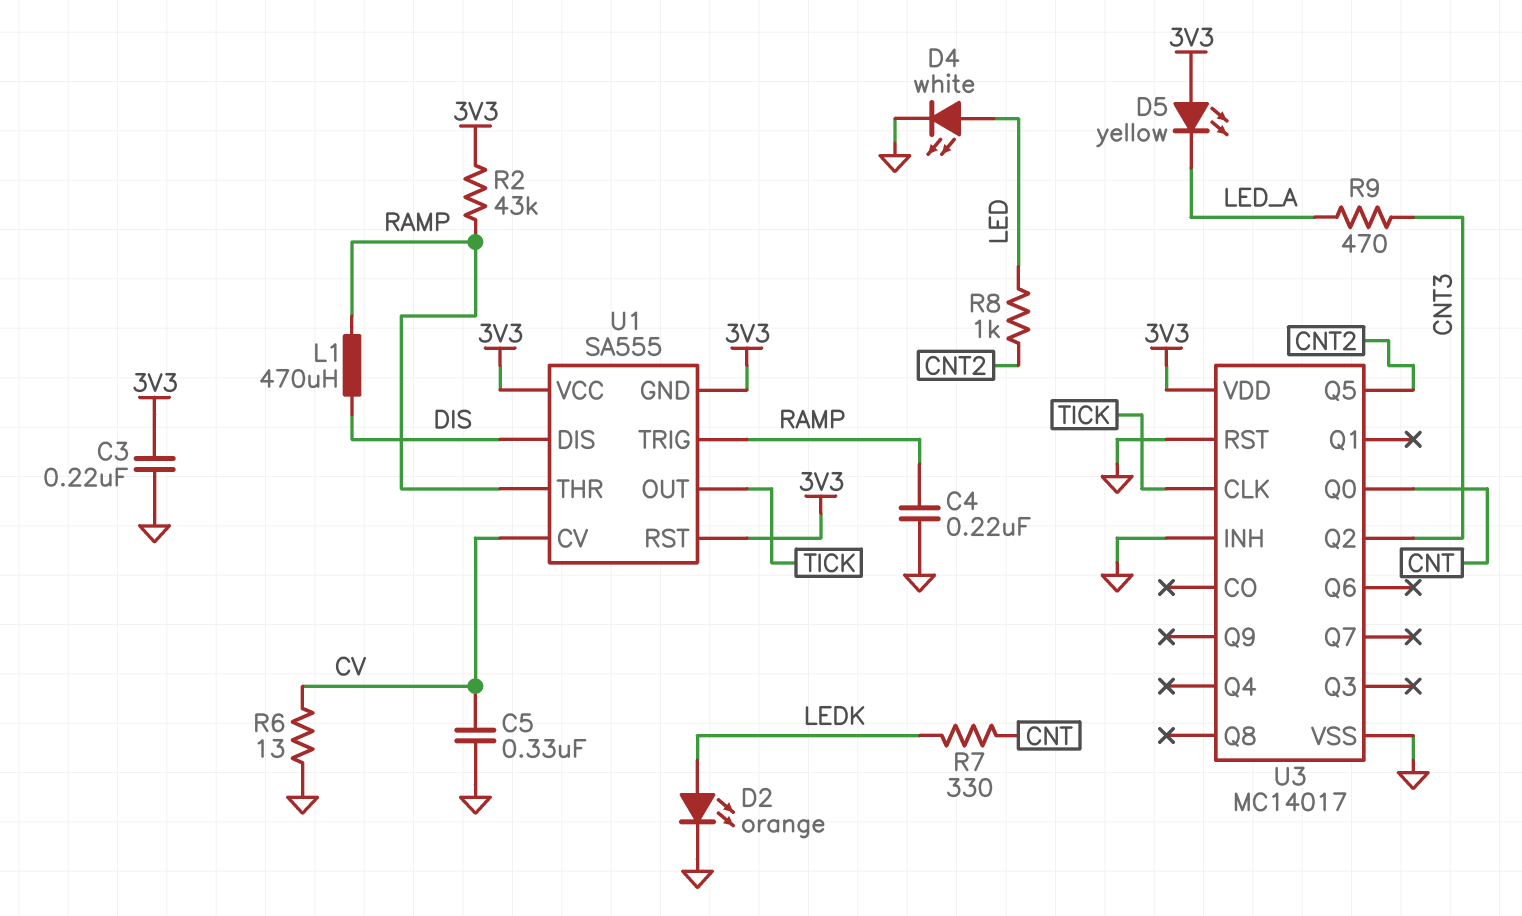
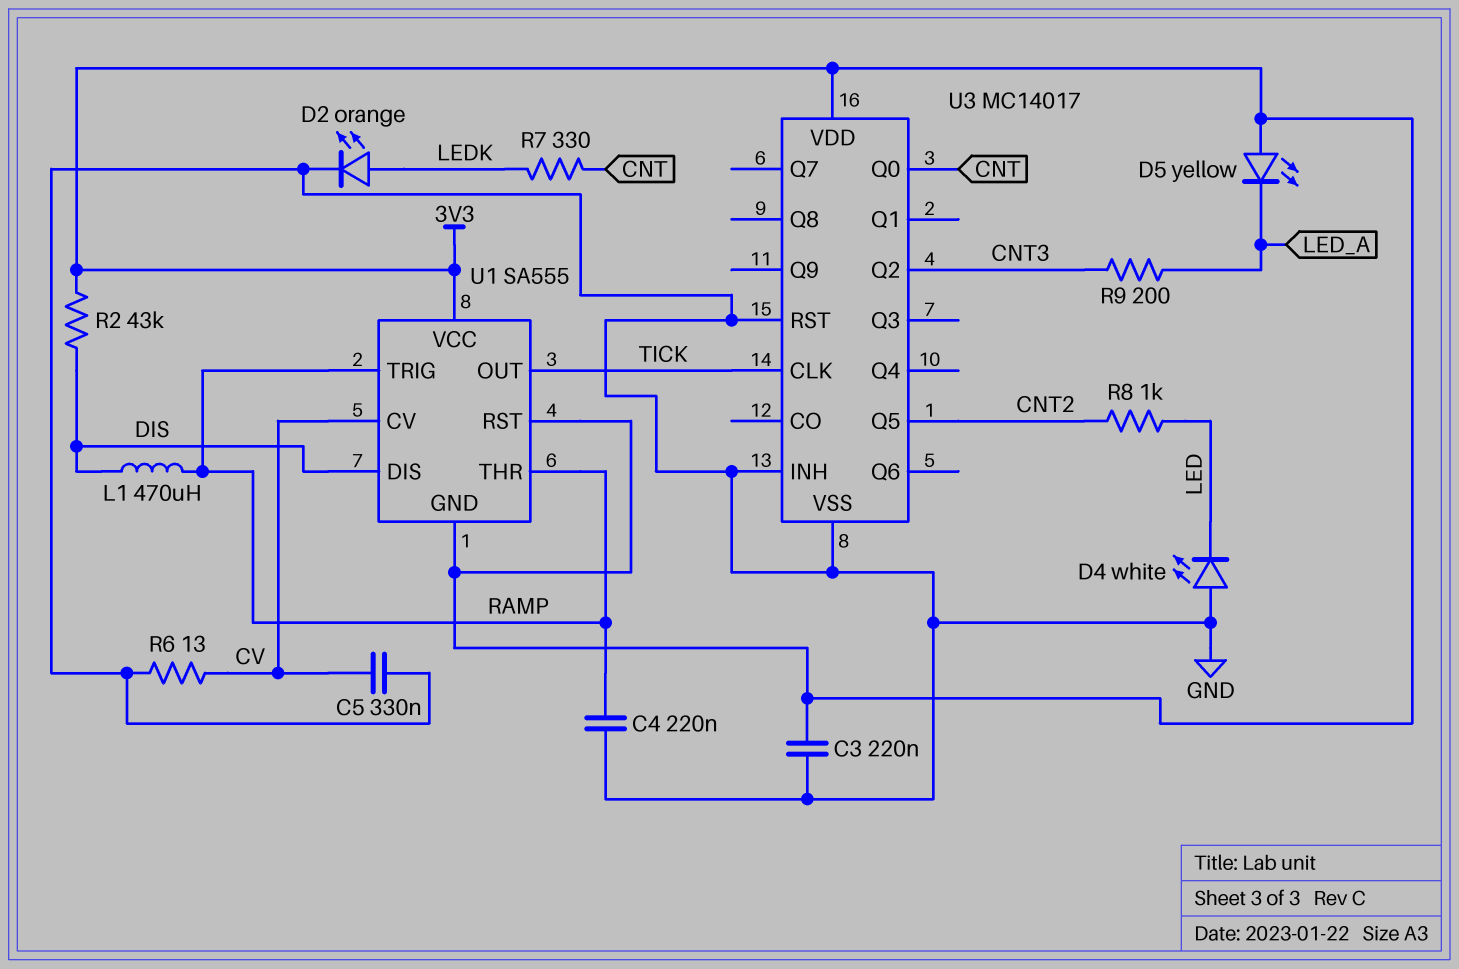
D4: LED white (A LED, K GND) -> LED white (A GND, K LED)
R2: 43k (3V3, RAMP) -> 43k (3V3, DIS)
R9: 470 (CNT3, LED_A) -> 200 (CNT3, LED_A)

